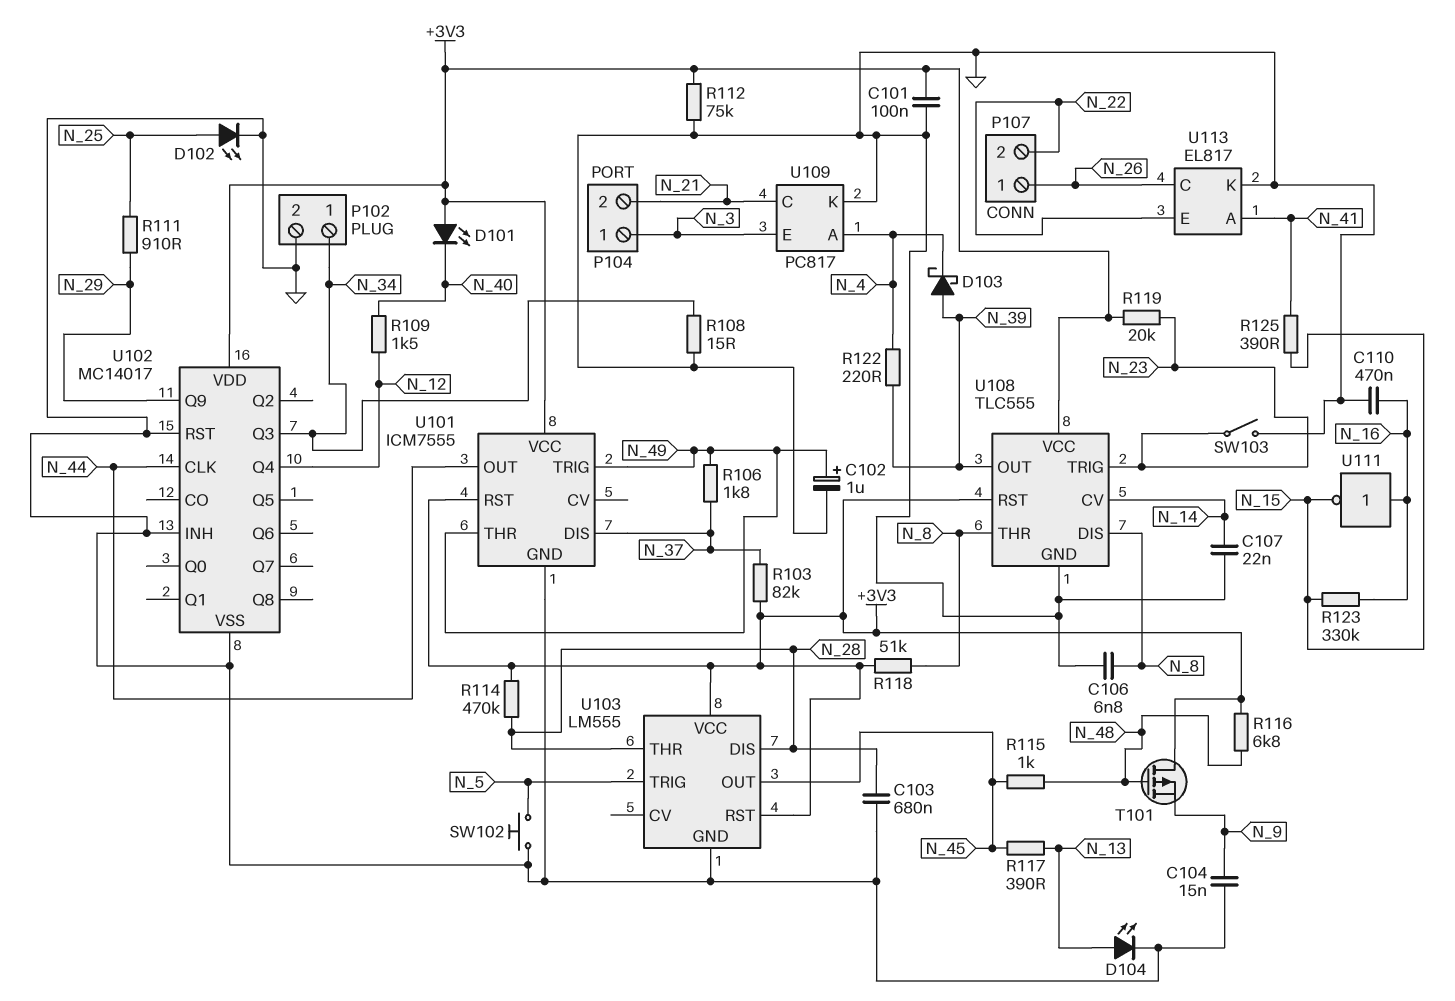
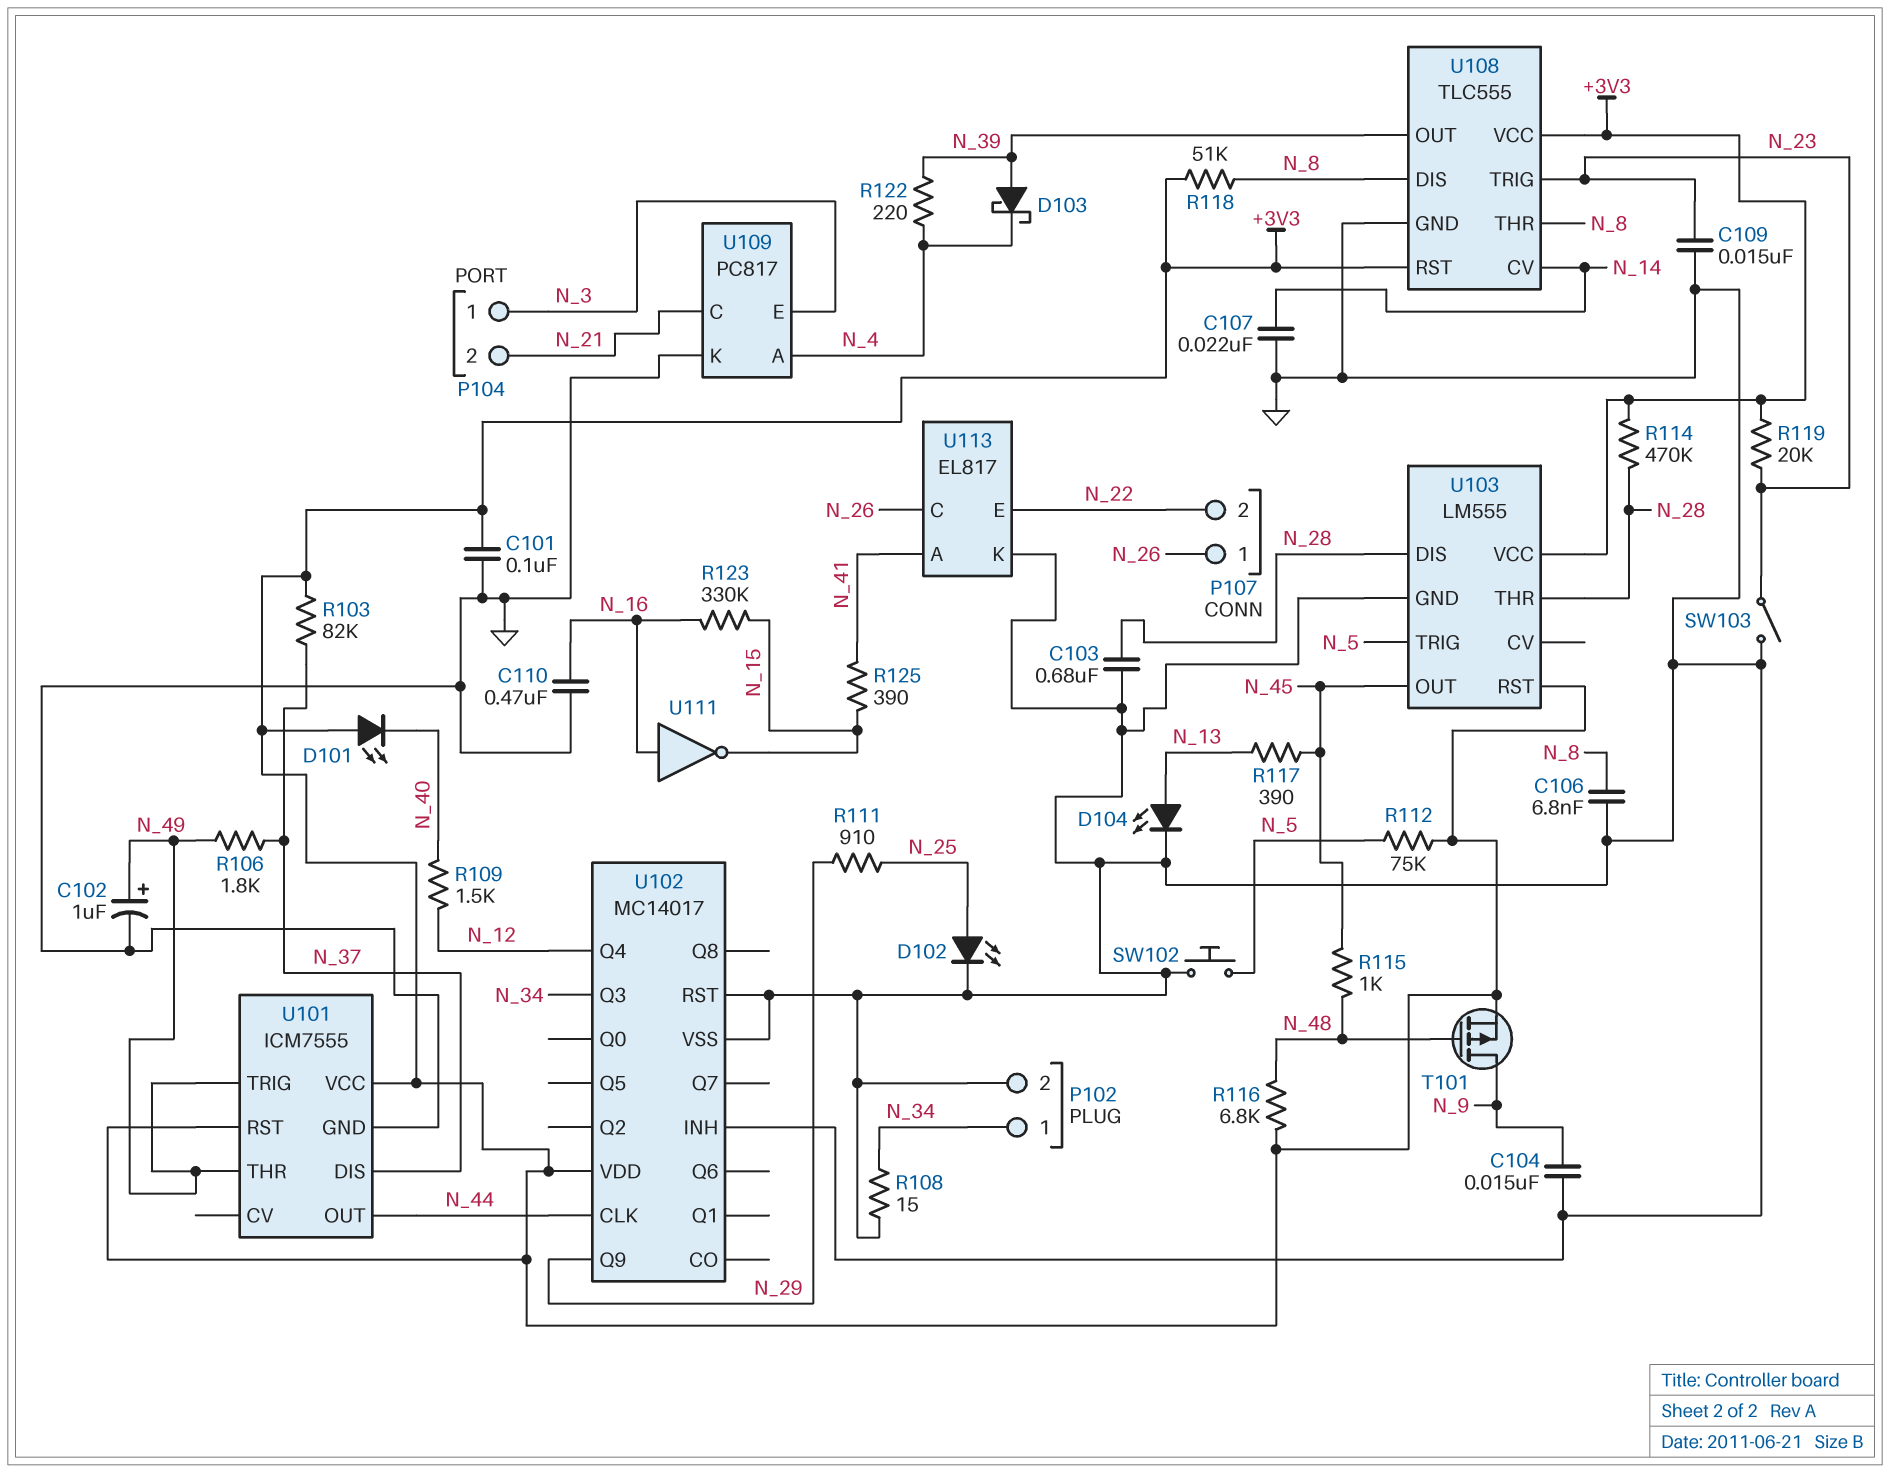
C109: none -> 15nF (GND, N_23)
R112: 75k (+3V3, GND) -> 75k (+3V3, N_5)
T101: PMOS (G N_48, D +3V3, S N_9) -> PMOS (G N_48, D N_9, S +3V3)

